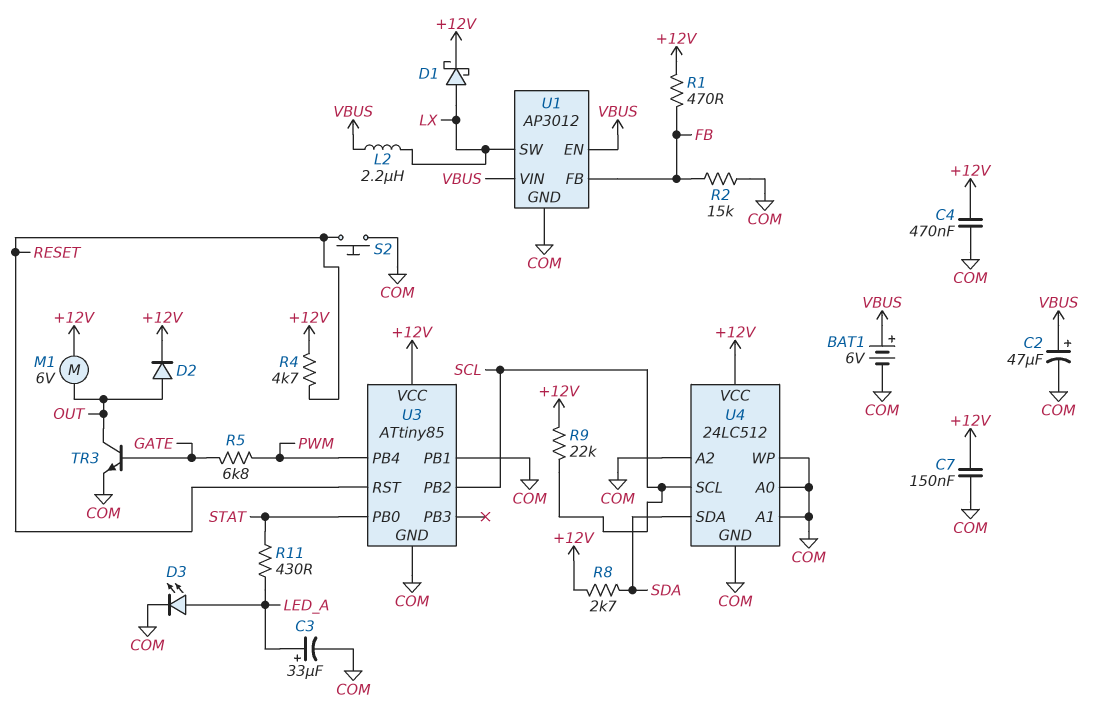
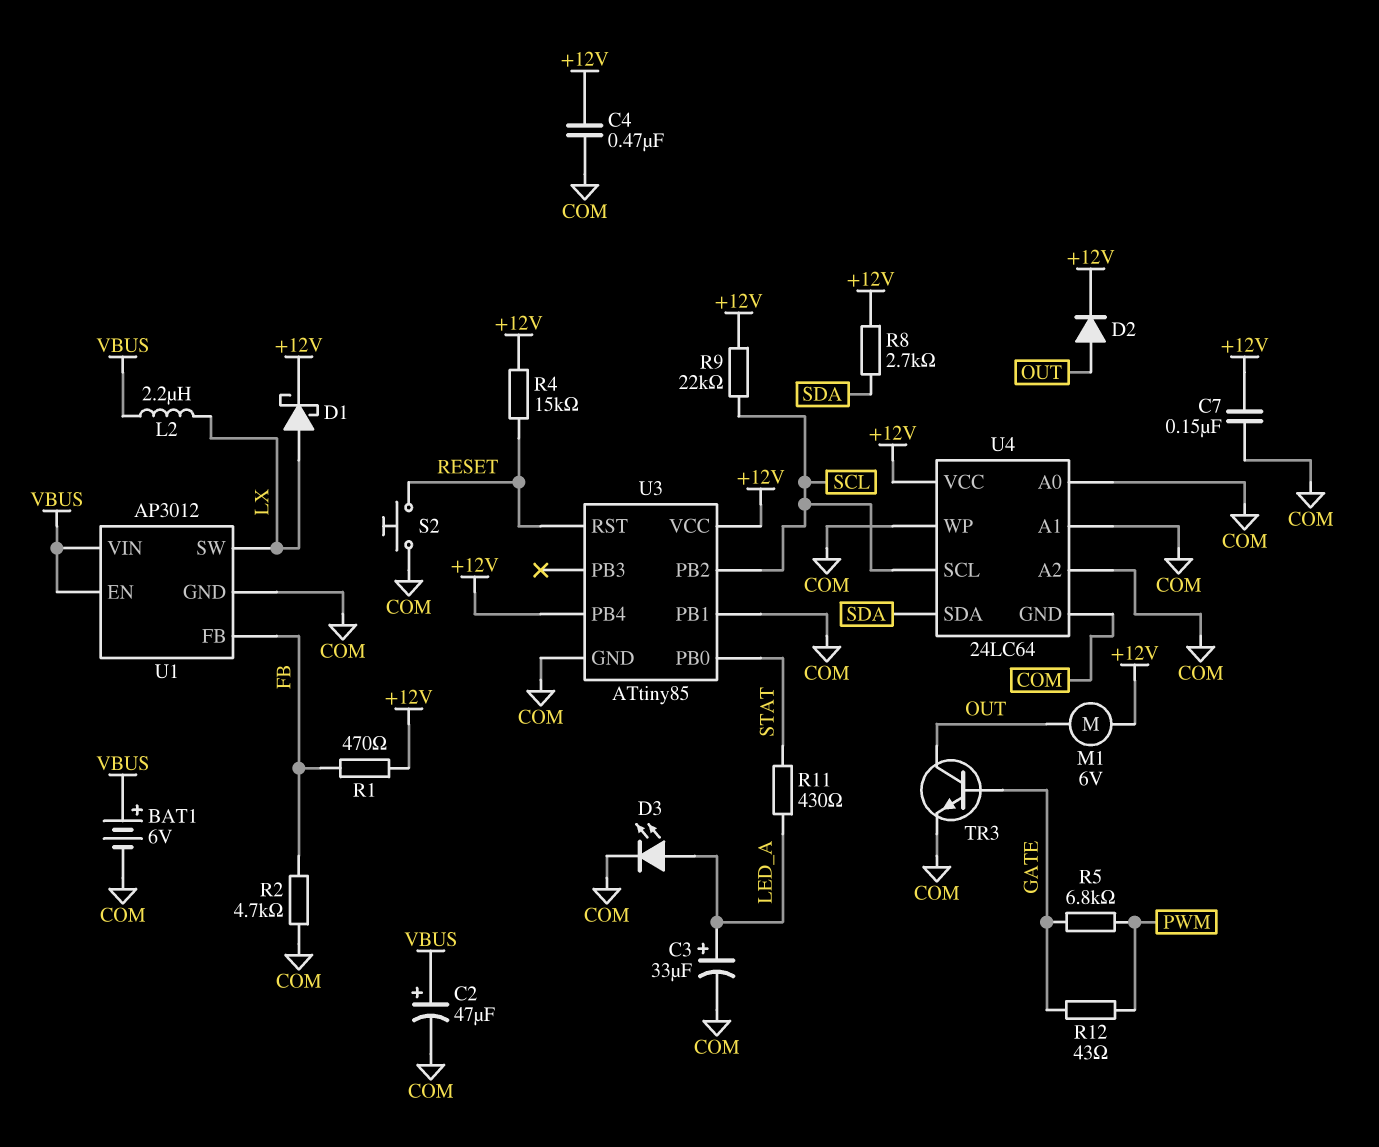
R2: 15k (COM, FB) -> 4.7k (COM, FB)
R4: 4.7k (+12V, RESET) -> 15k (+12V, RESET)
R12: none -> 43 (GATE, PWM)
U3 pin PB4: PWM -> +12V
U4: 24LC512 -> 24LC64

